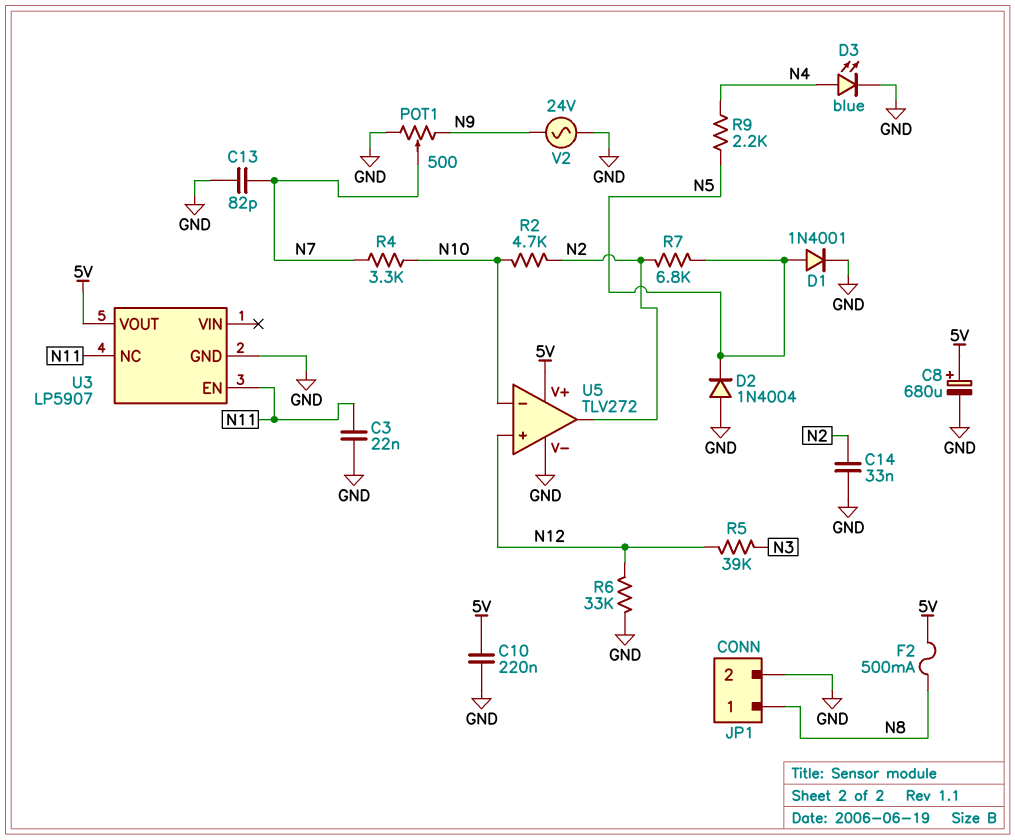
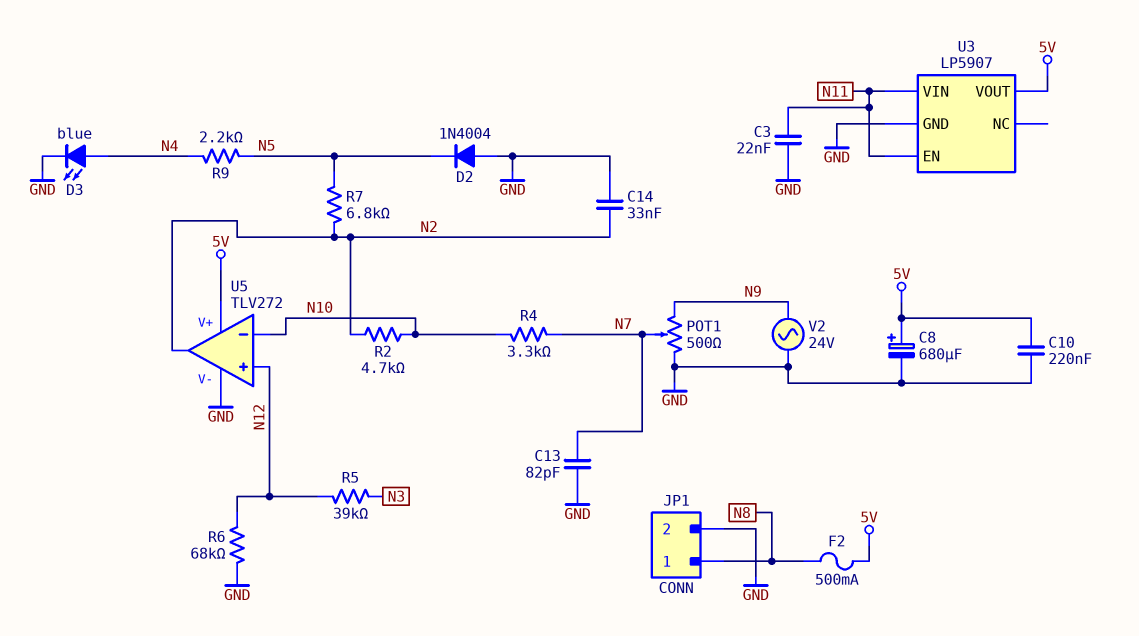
D1: diode 1N4001 (A N5, K GND) -> none
R6: 33k (GND, N12) -> 68k (GND, N12)
U3 pin NC: N11 -> none
U3 pin VIN: none -> N11

